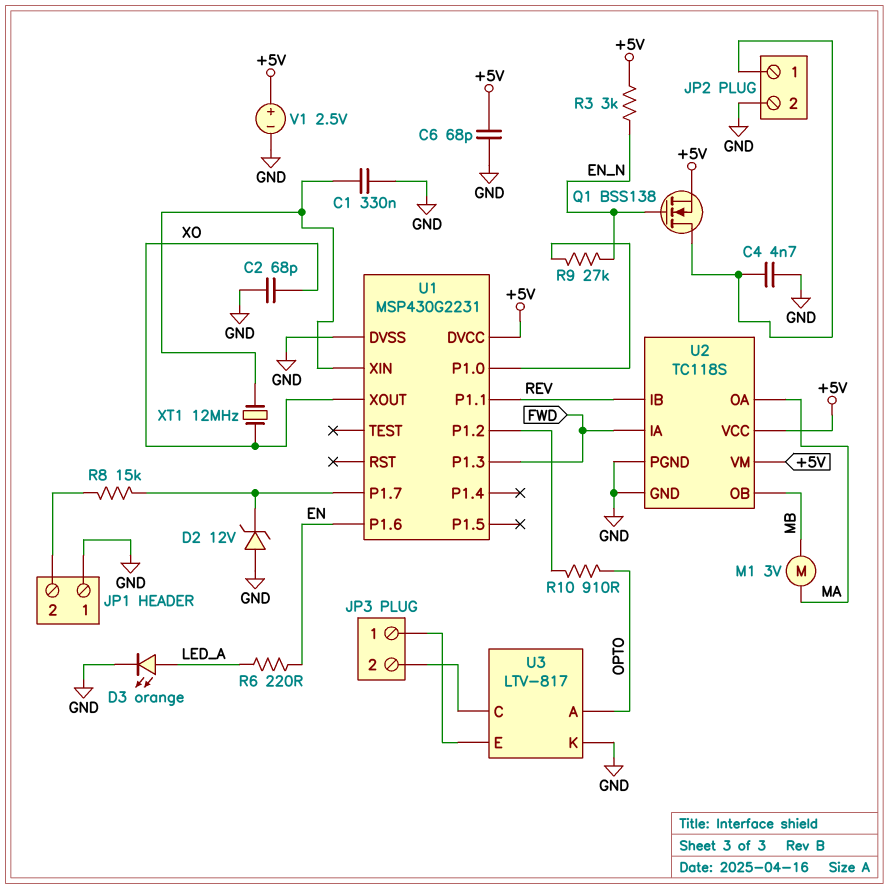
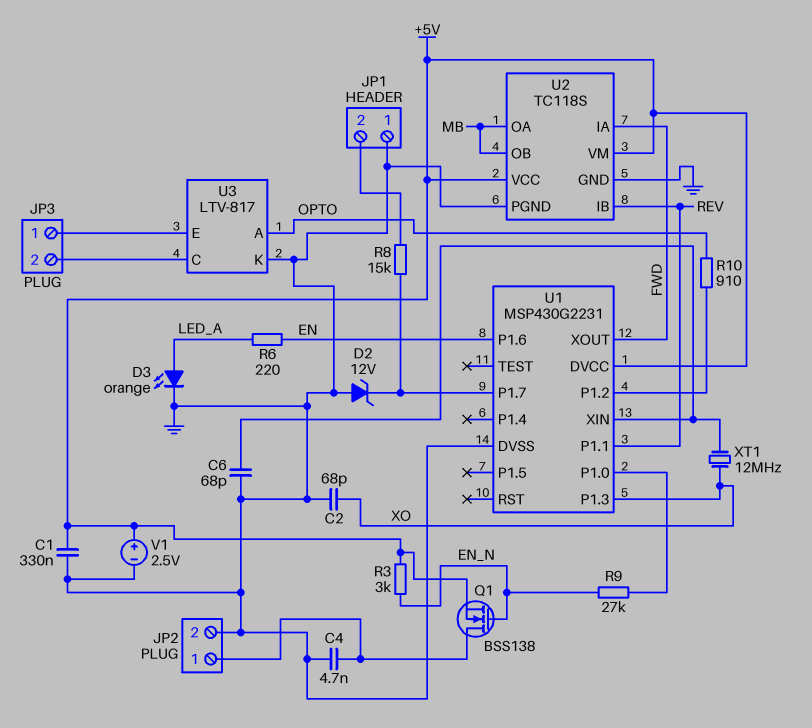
C1: 330nF (GND, U1/XIN) -> 330nF (+5V, GND)
C6: 68pF (+5V, GND) -> 68pF (GND, U1/XIN)
M1: motor 3V (MA, MB) -> none
U1 pin P1.3: FWD -> XO
U1 pin XOUT: XO -> FWD
U2 pin OA: MA -> MB

